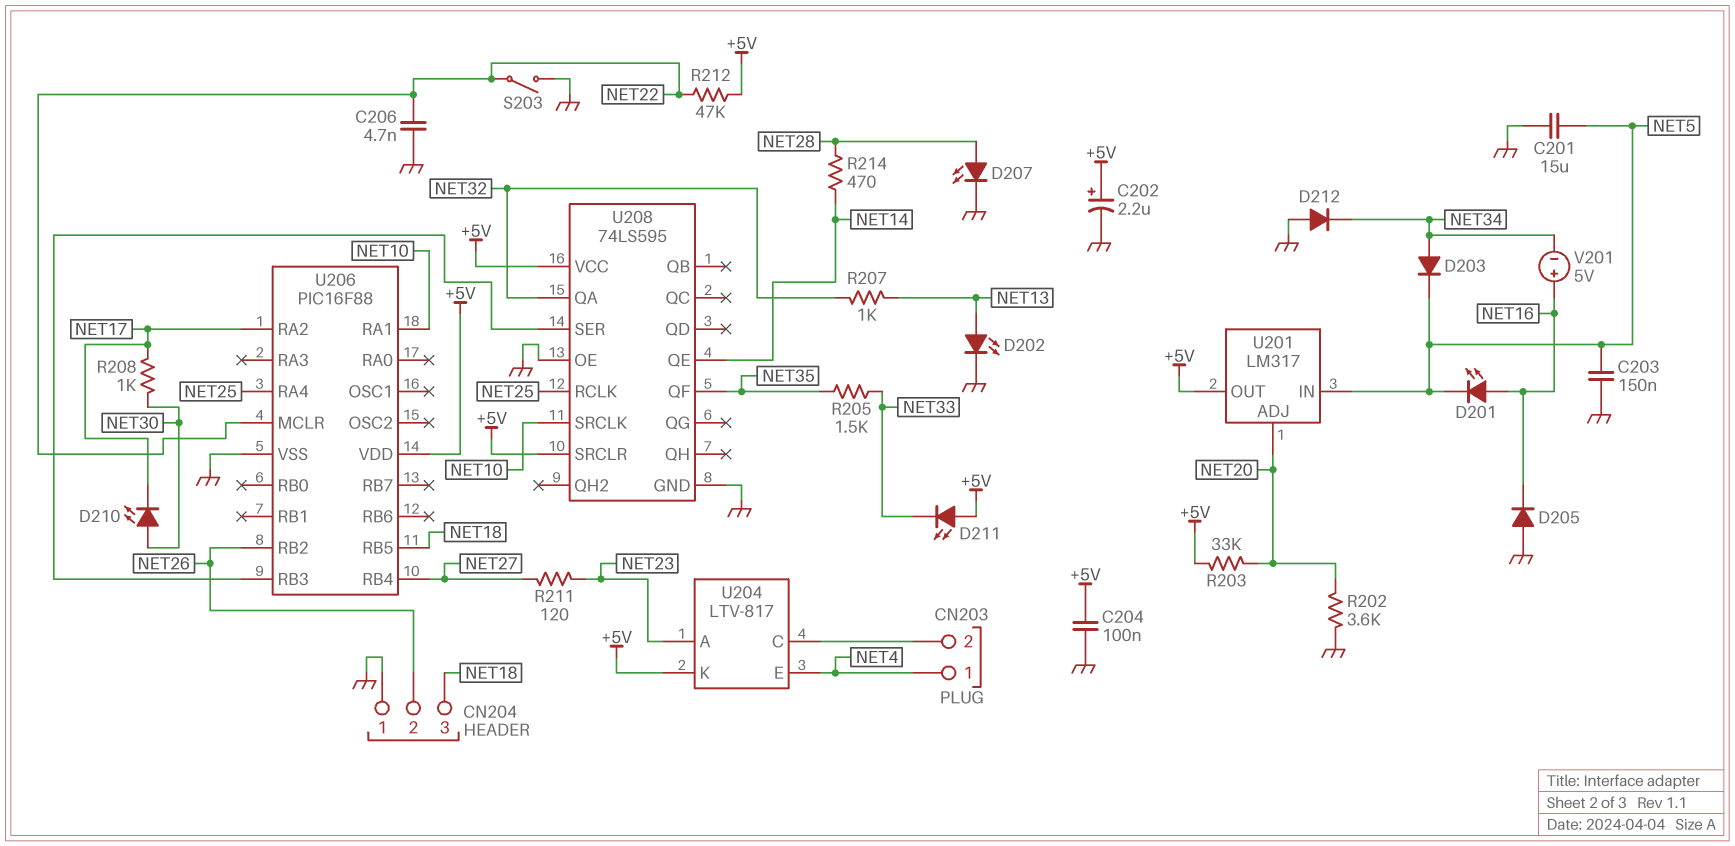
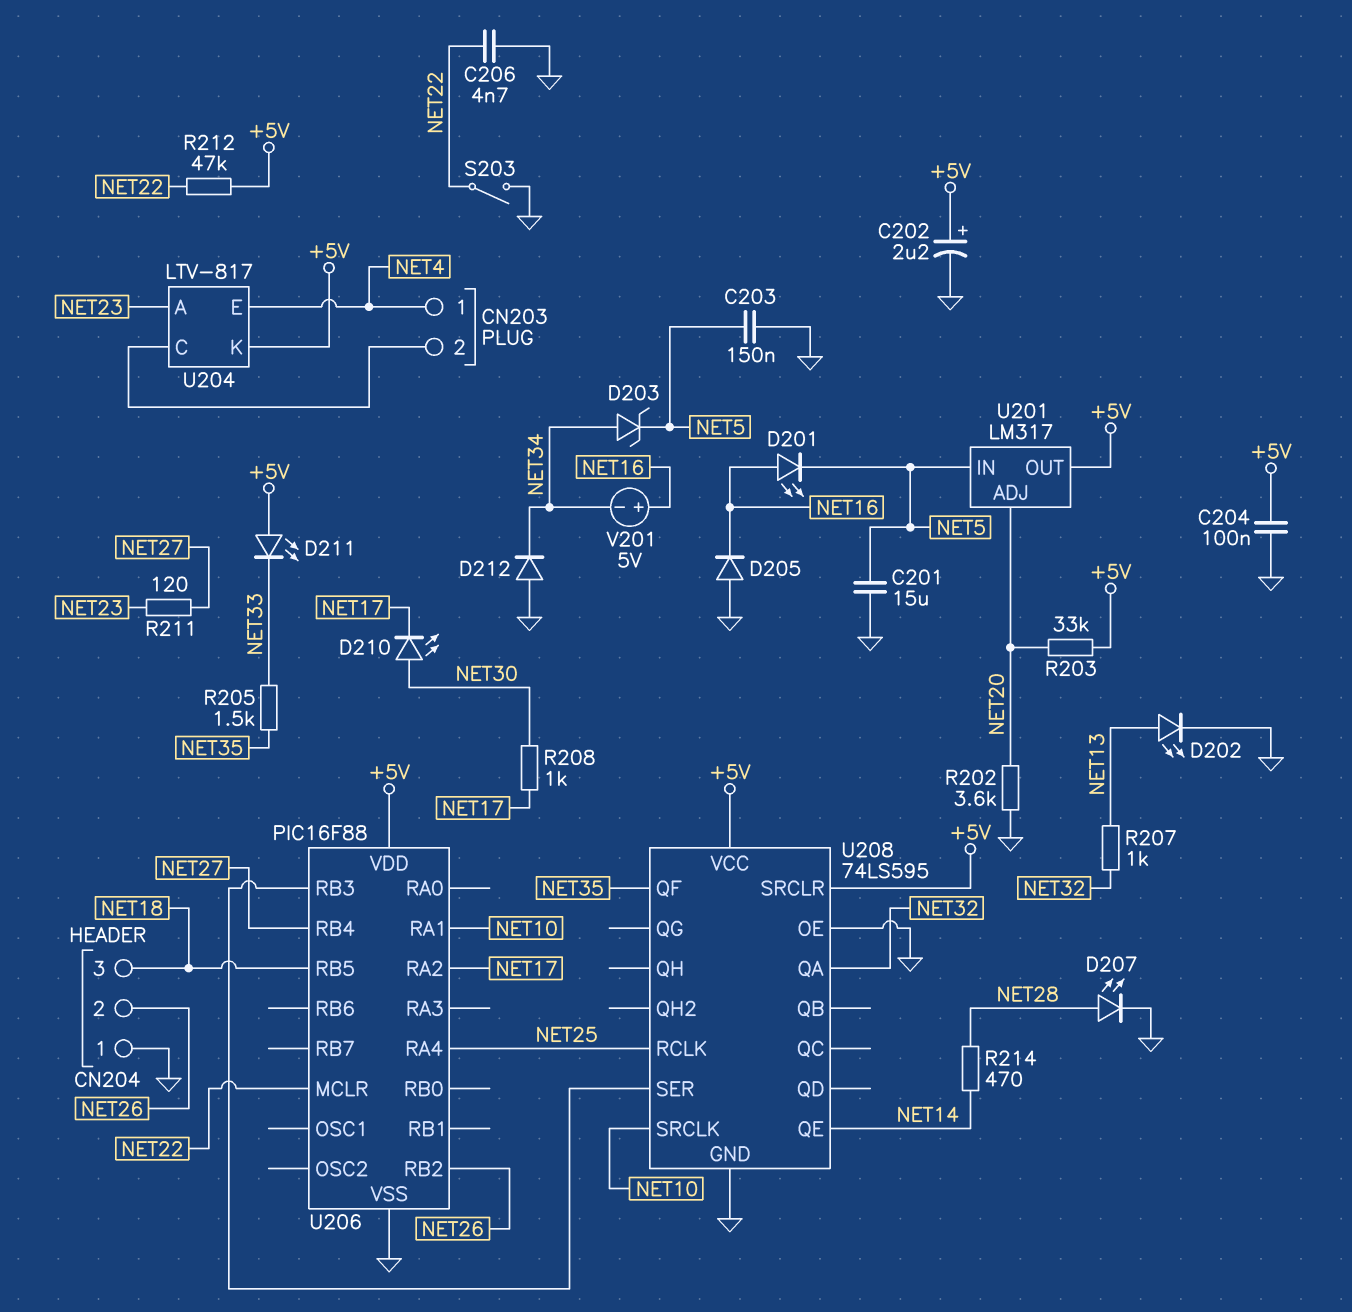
D203: diode (A NET34, K NET5) -> zener (A NET34, K NET5)

